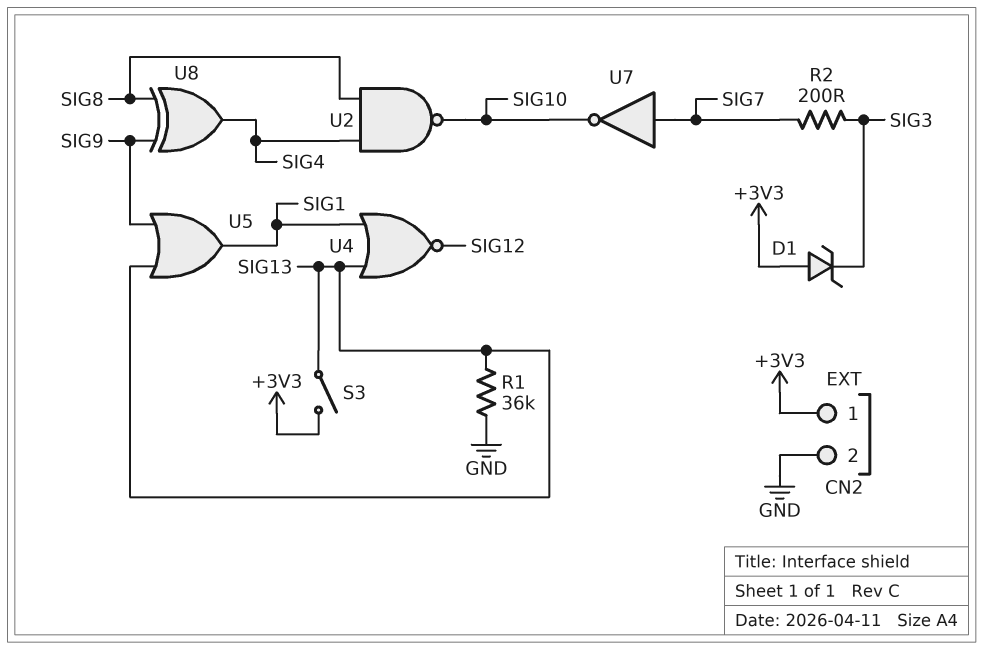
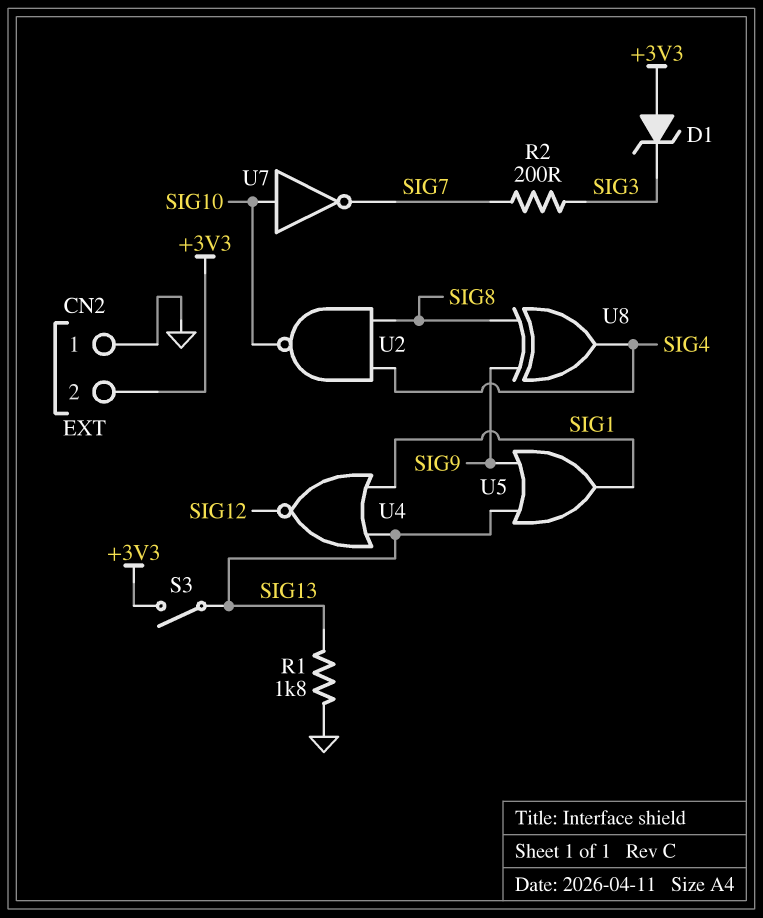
CN2 pin 1: +3V3 -> GND
CN2 pin 2: GND -> +3V3
R1: 36k (GND, SIG13) -> 1.8k (GND, SIG13)
U7: NOT (in SIG7, out SIG10) -> NOT (in SIG10, out SIG7)

